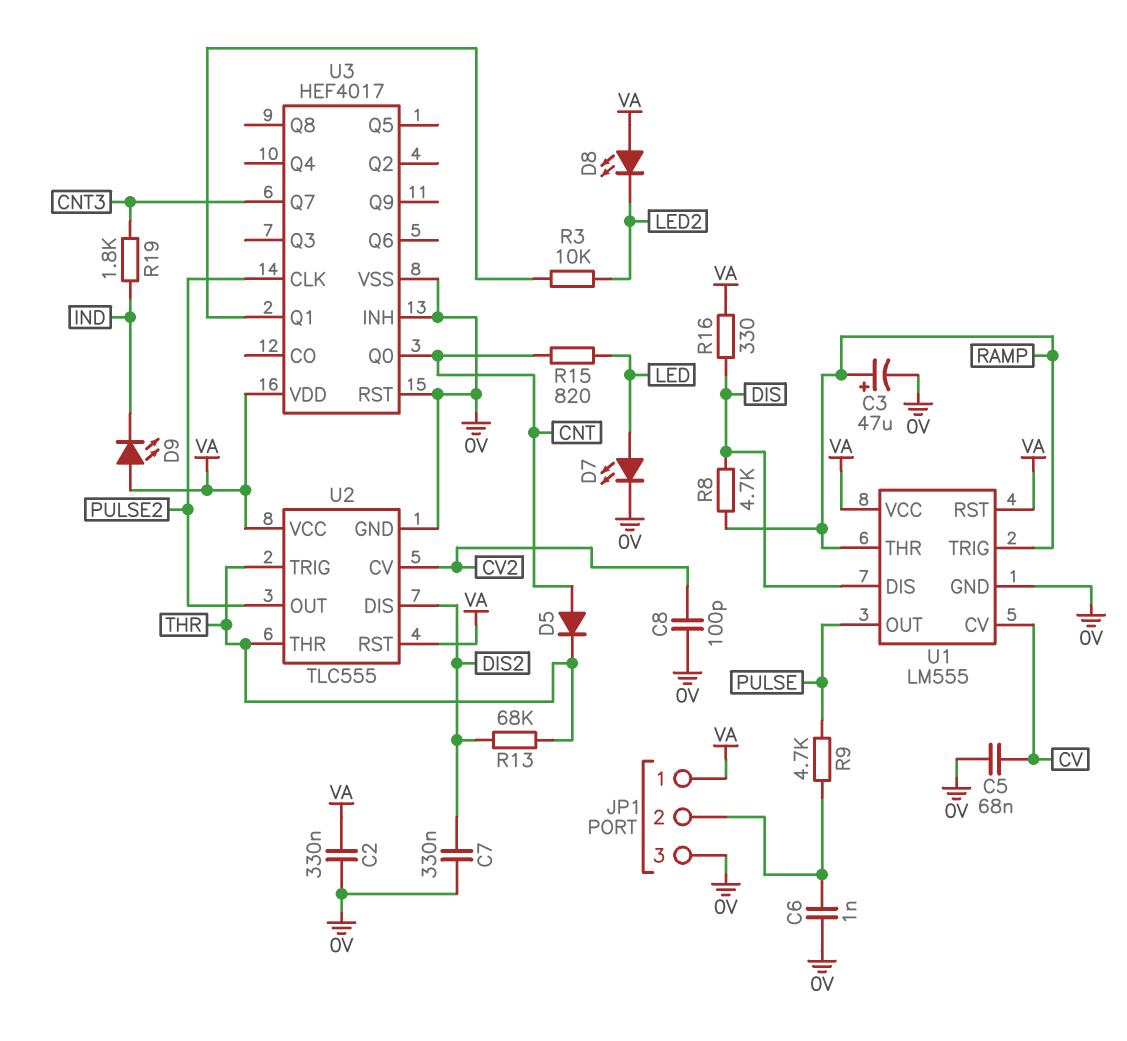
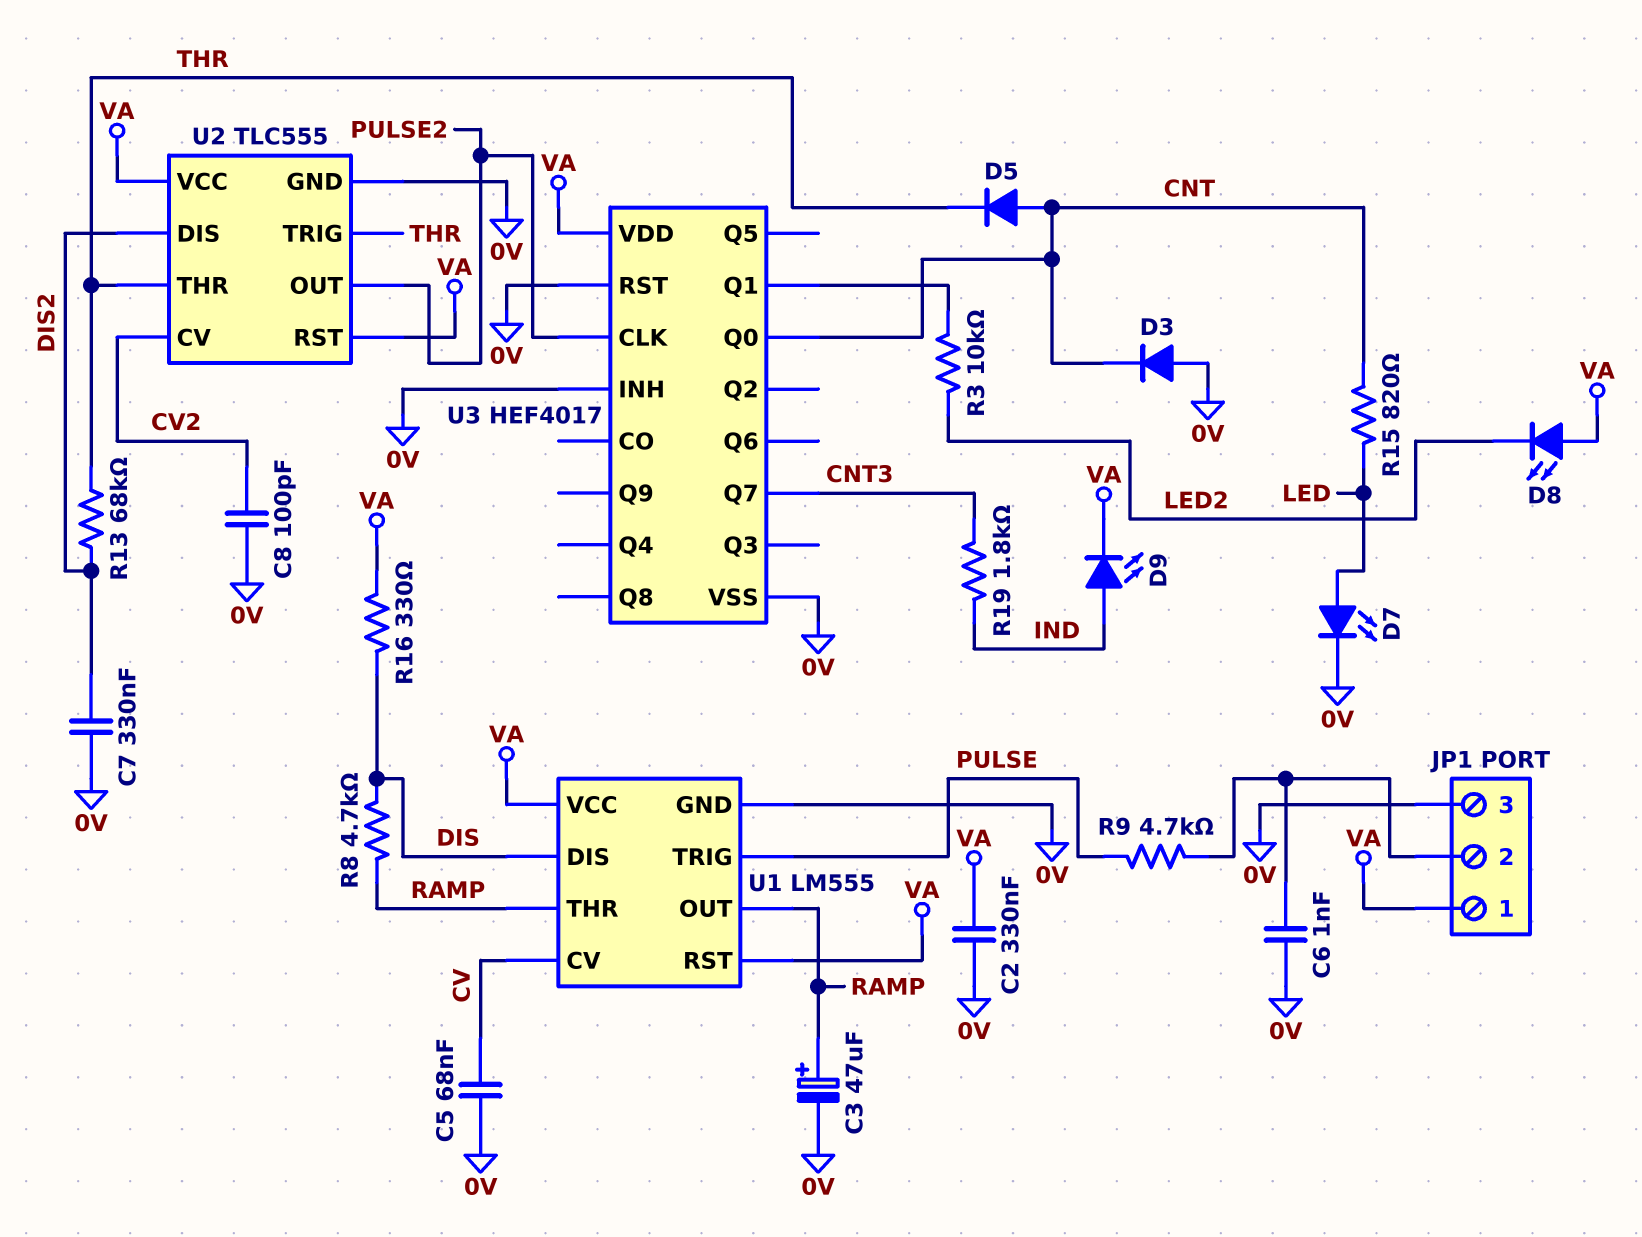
D3: none -> diode (A 0V, K CNT)
D9: LED (A VA, K IND) -> LED (A IND, K VA)
U1 pin OUT: PULSE -> RAMP
U1 pin TRIG: RAMP -> PULSE

